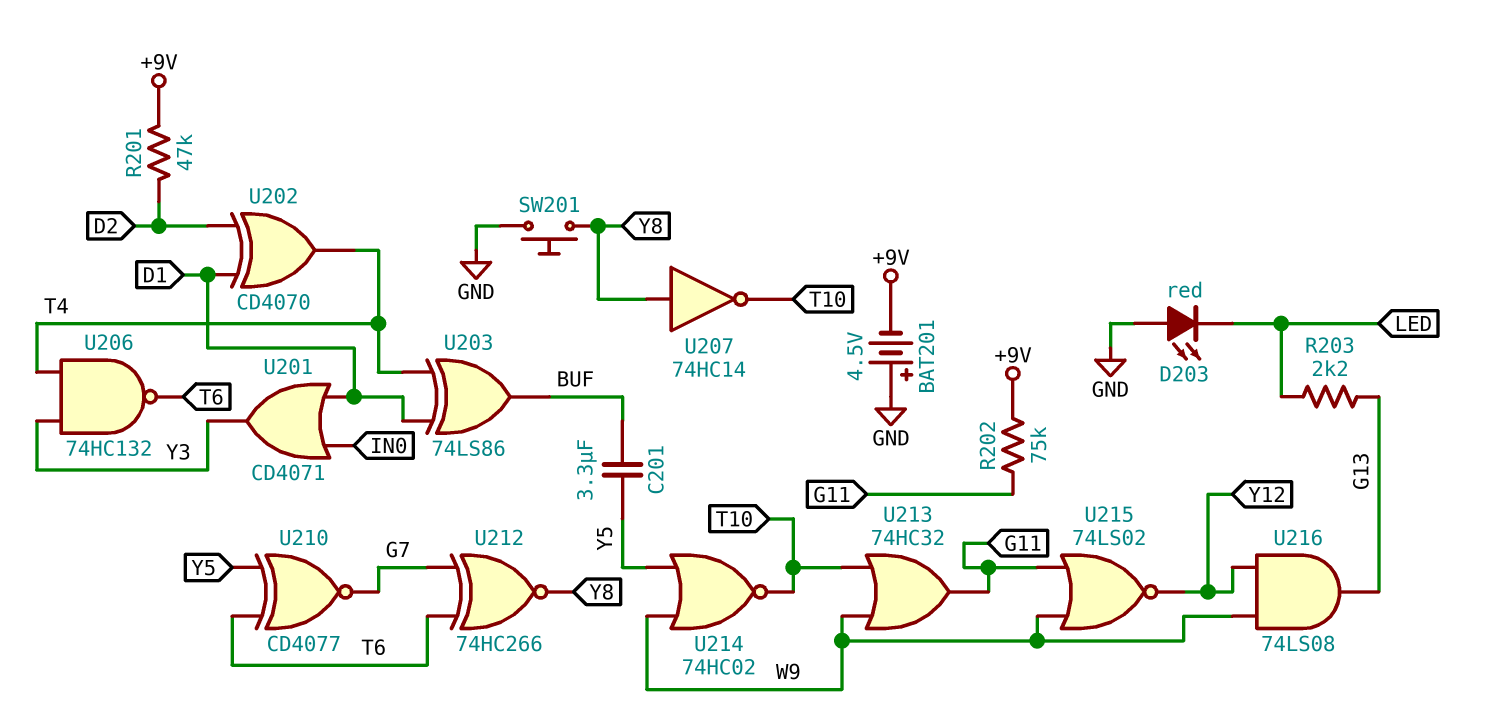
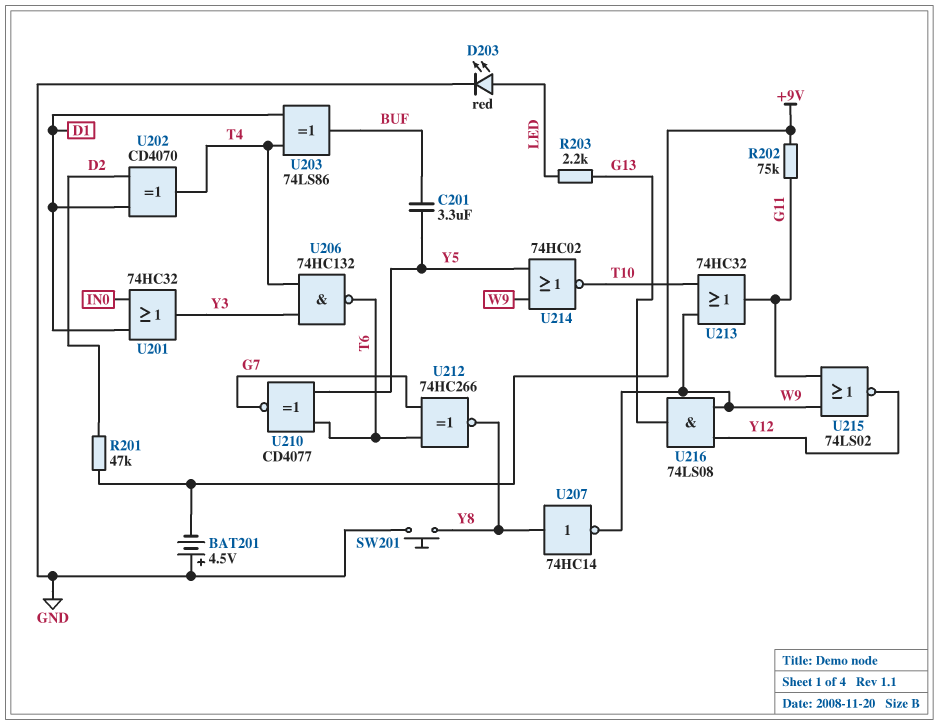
D203: LED red (A GND, K LED) -> LED red (A LED, K GND)
U201: OR CD4071 (in D1, in IN0, out Y3) -> OR 74HC32 (in D1, in IN0, out Y3)
U207: NOT 74HC14 (in Y8, out T10) -> NOT 74HC14 (in Y8, out W9)

